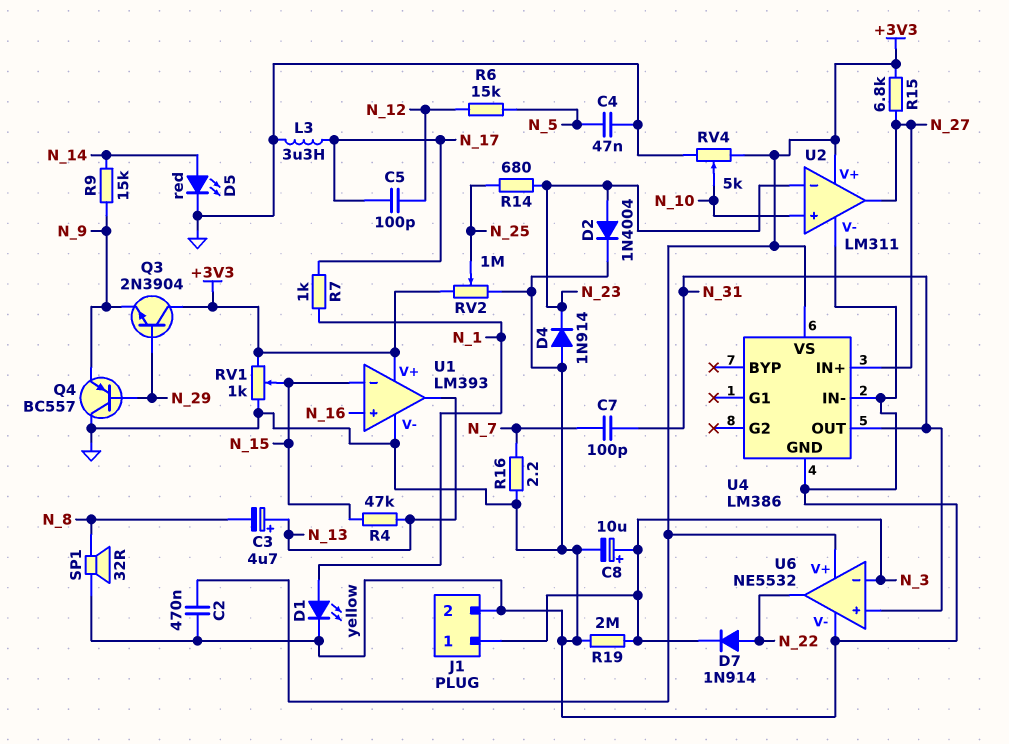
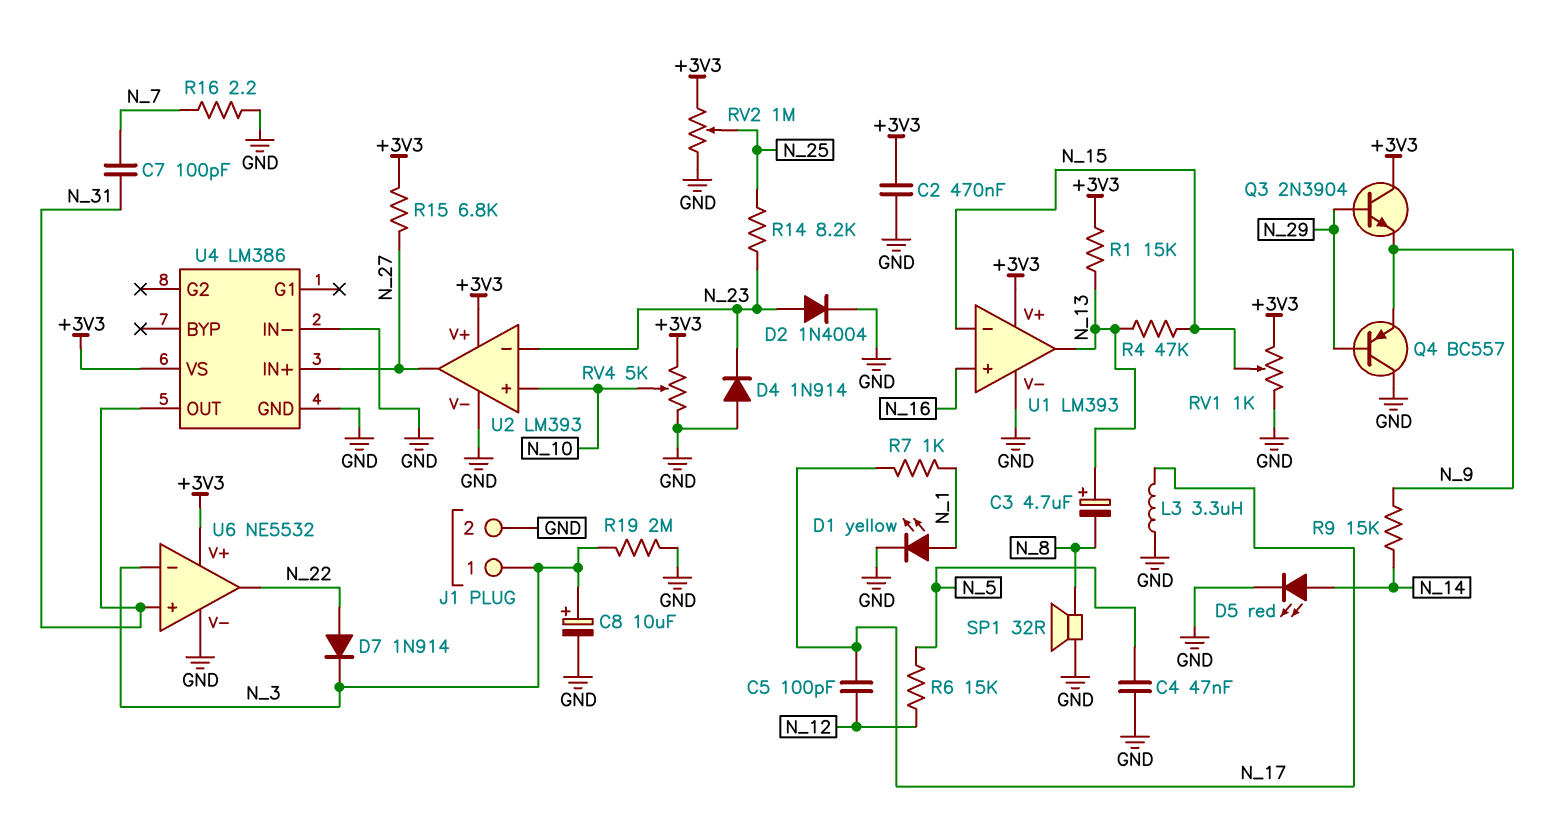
R1: none -> 15k (+3V3, N_13)
R14: 680 (N_23, N_25) -> 8.2k (N_23, N_25)
U2: LM311 -> LM393

